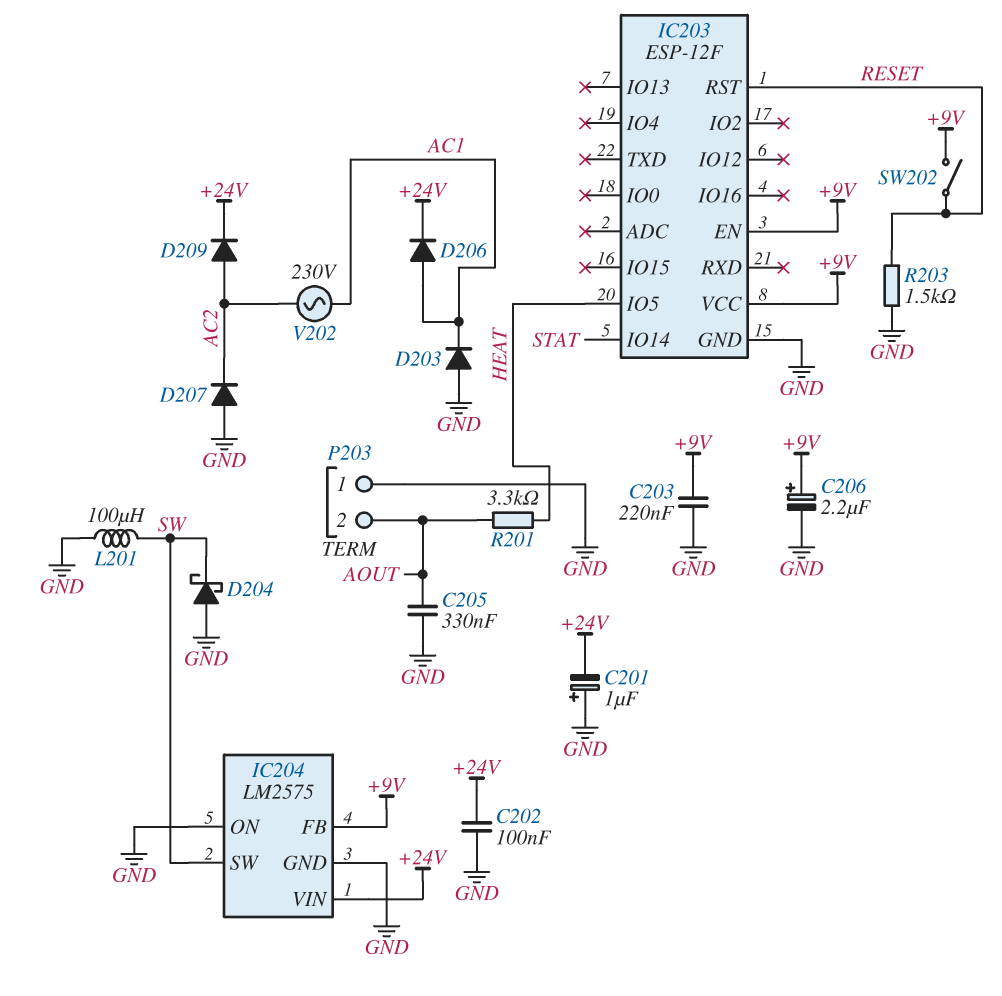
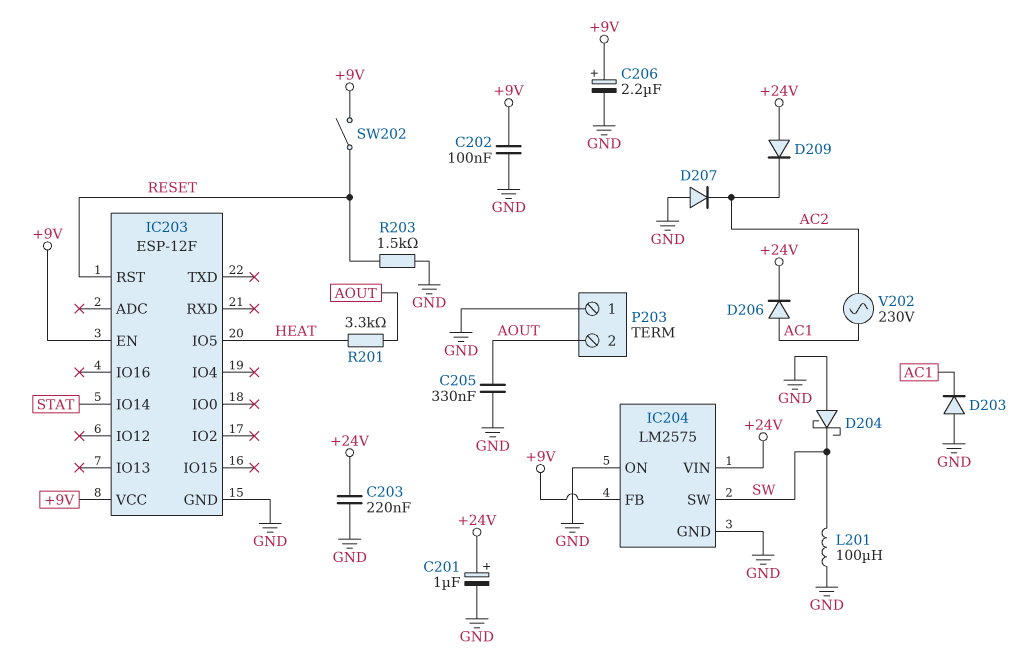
C201: 1uF (plus GND, minus +24V) -> 1uF (plus +24V, minus GND)
C202: 100nF (+24V, GND) -> 100nF (+9V, GND)
C203: 220nF (+9V, GND) -> 220nF (+24V, GND)
D209: diode (A AC2, K +24V) -> diode (A +24V, K AC2)

